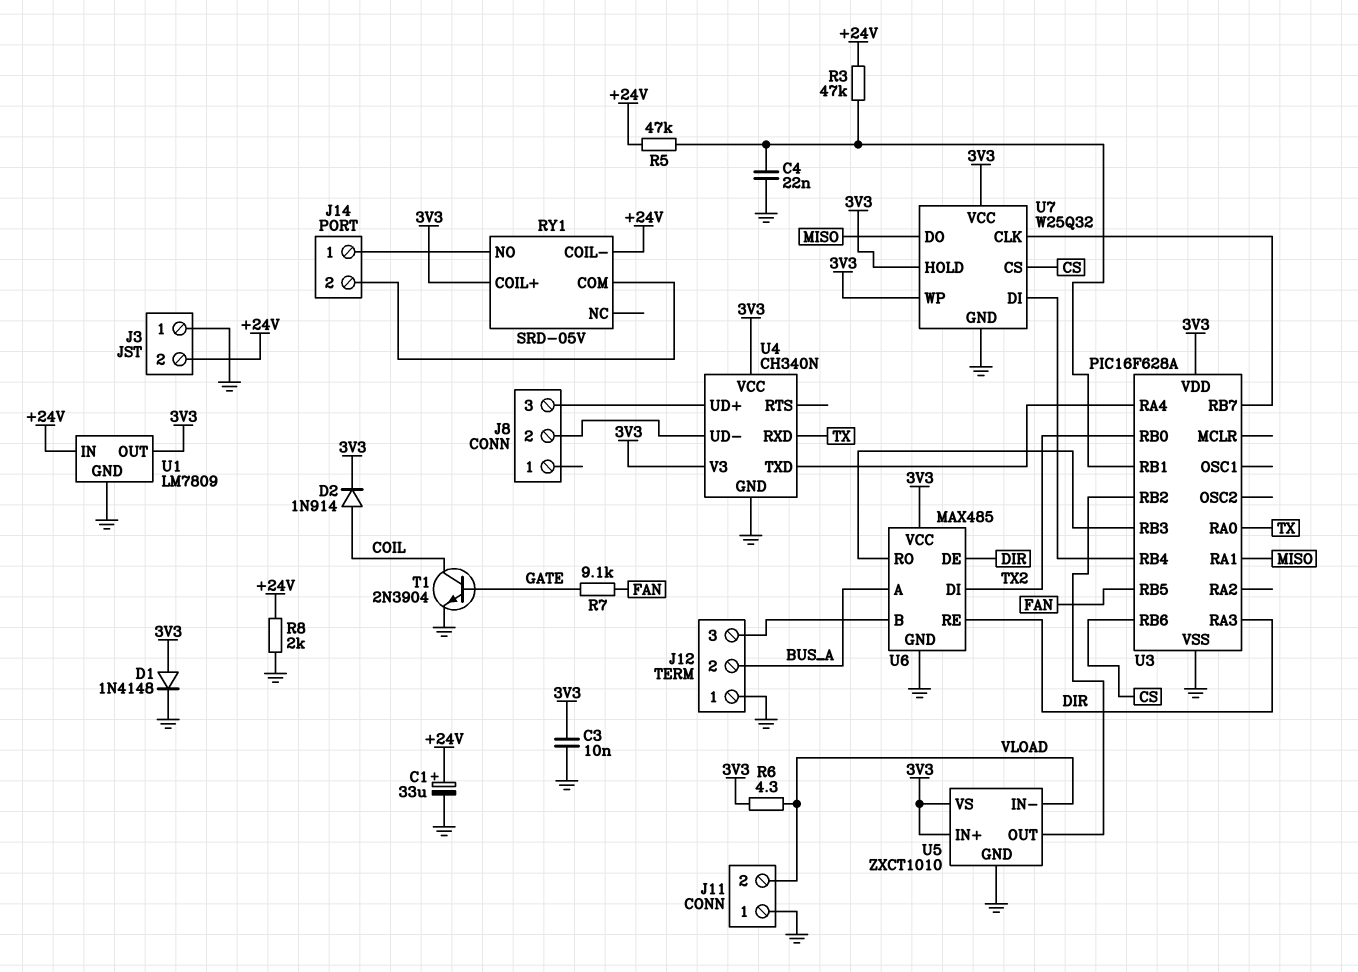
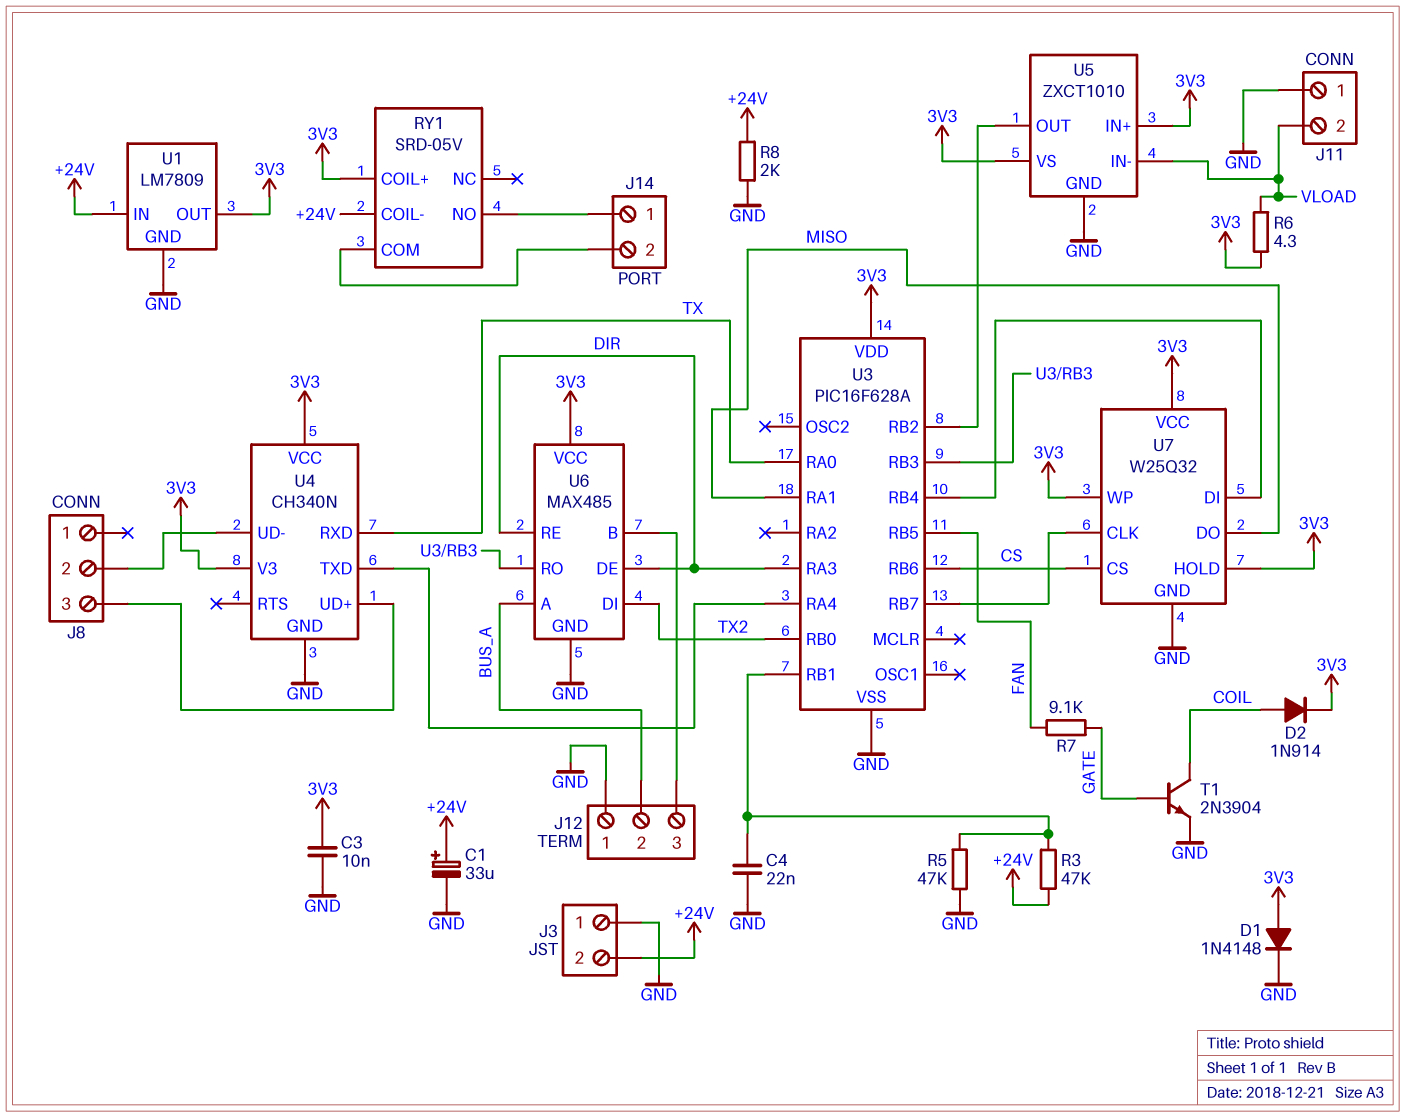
R5: 47k (+24V, U3/RB1) -> 47k (GND, U3/RB1)

